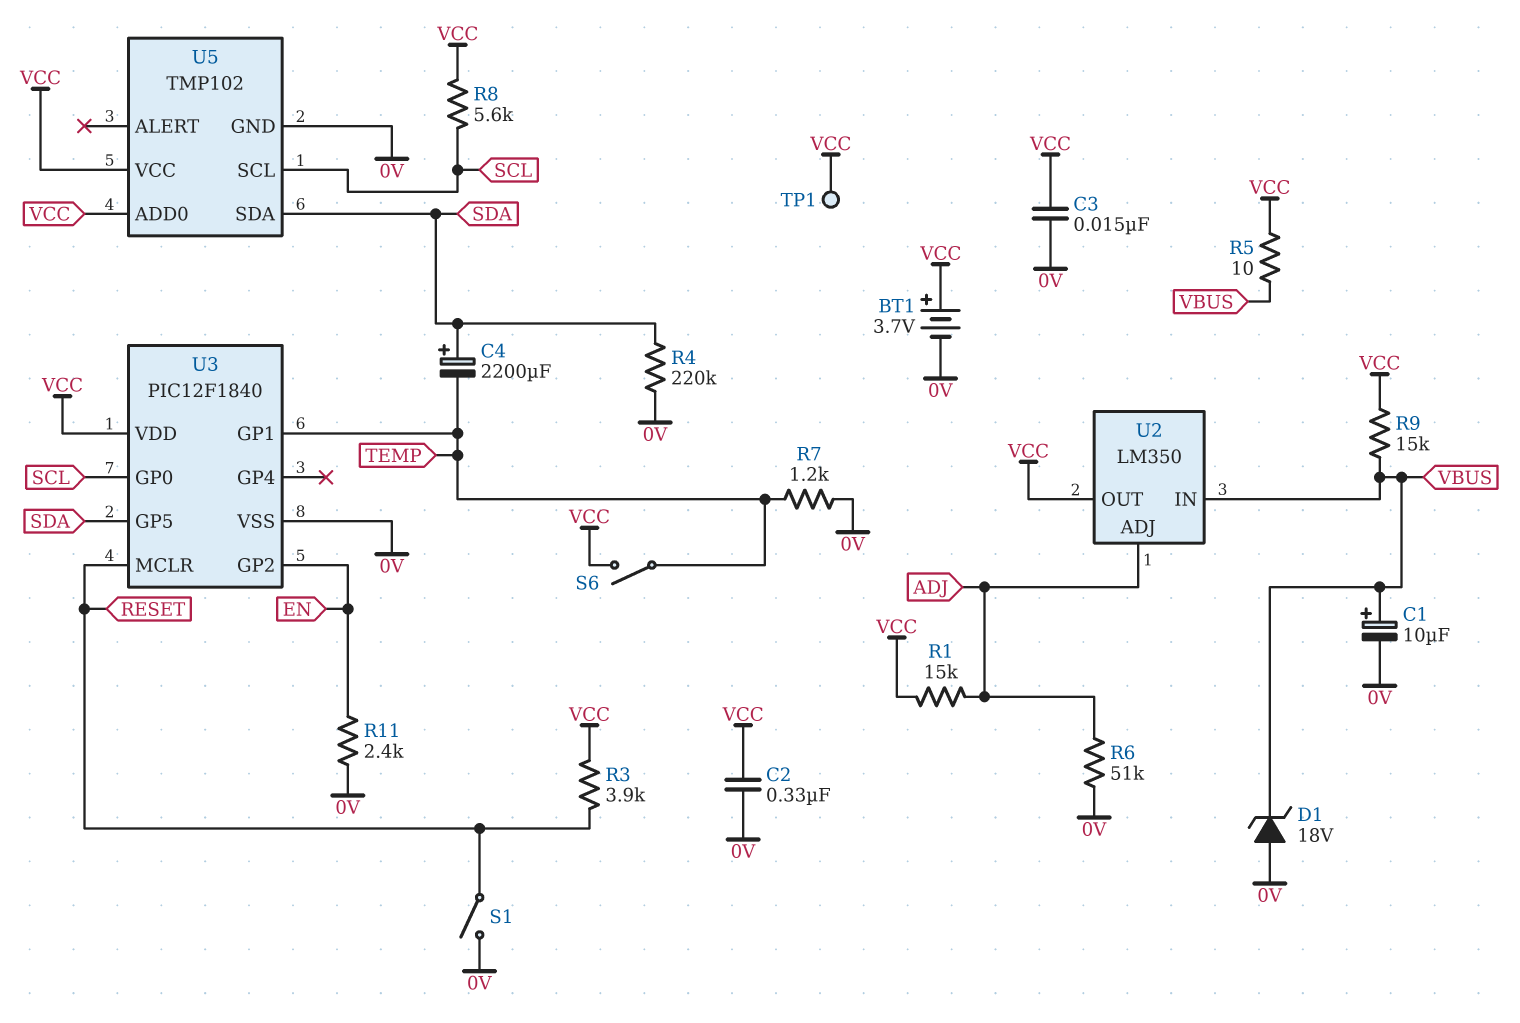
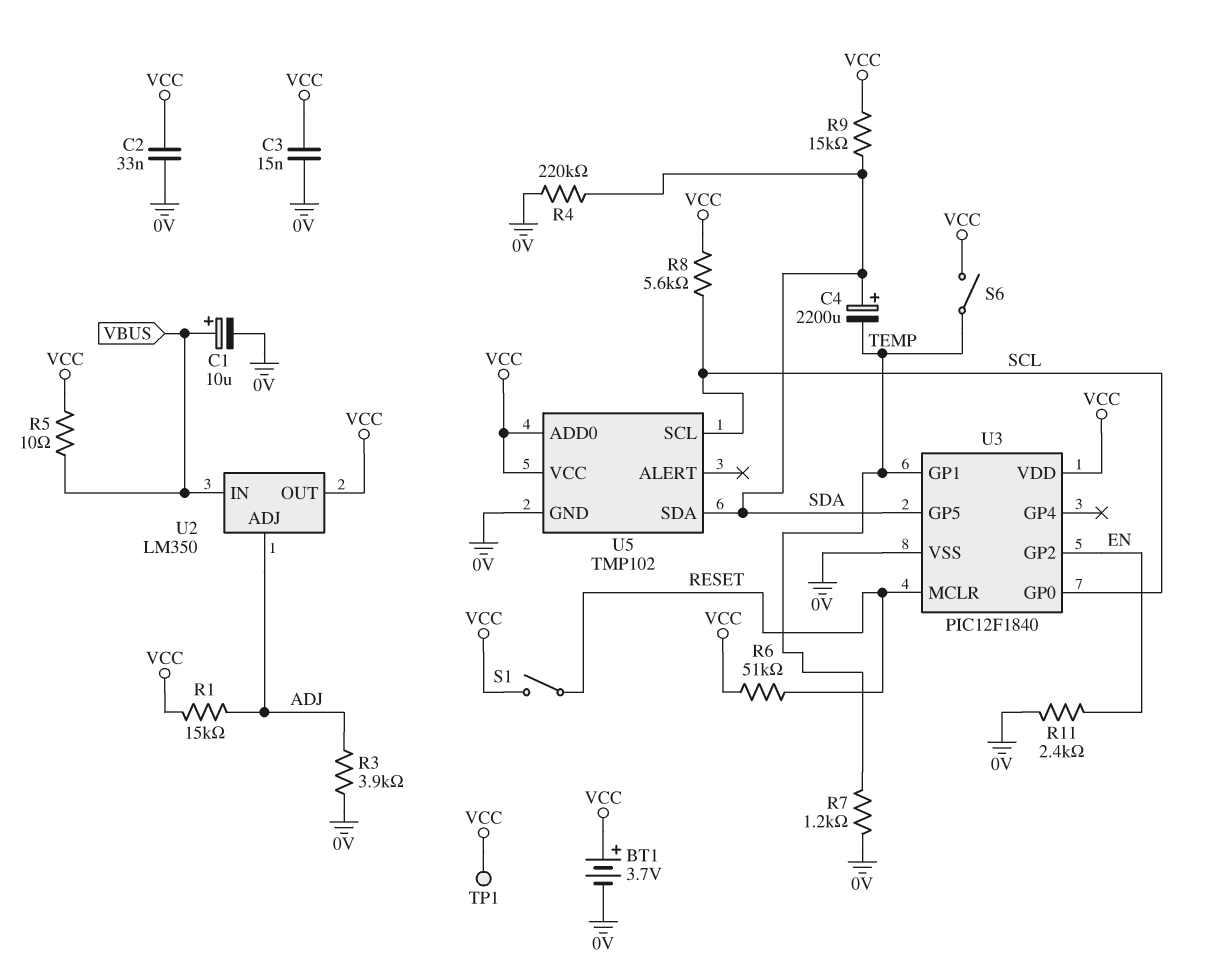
C2: 330nF (0V, VCC) -> 33nF (0V, VCC)
D1: zener 18V (A 0V, K VBUS) -> none
R3: 3.9k (RESET, VCC) -> 3.9k (0V, ADJ)
R6: 51k (0V, ADJ) -> 51k (RESET, VCC)
R9: 15k (VBUS, VCC) -> 15k (SDA, VCC)
S1: switch (0V, RESET) -> switch (RESET, VCC)

